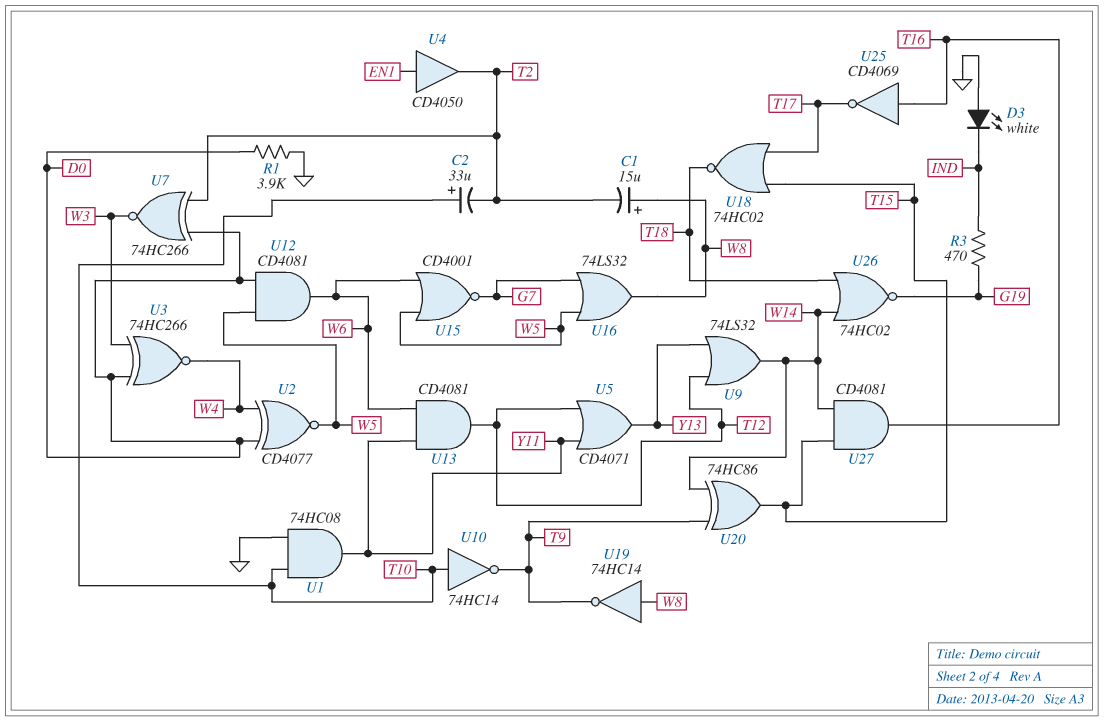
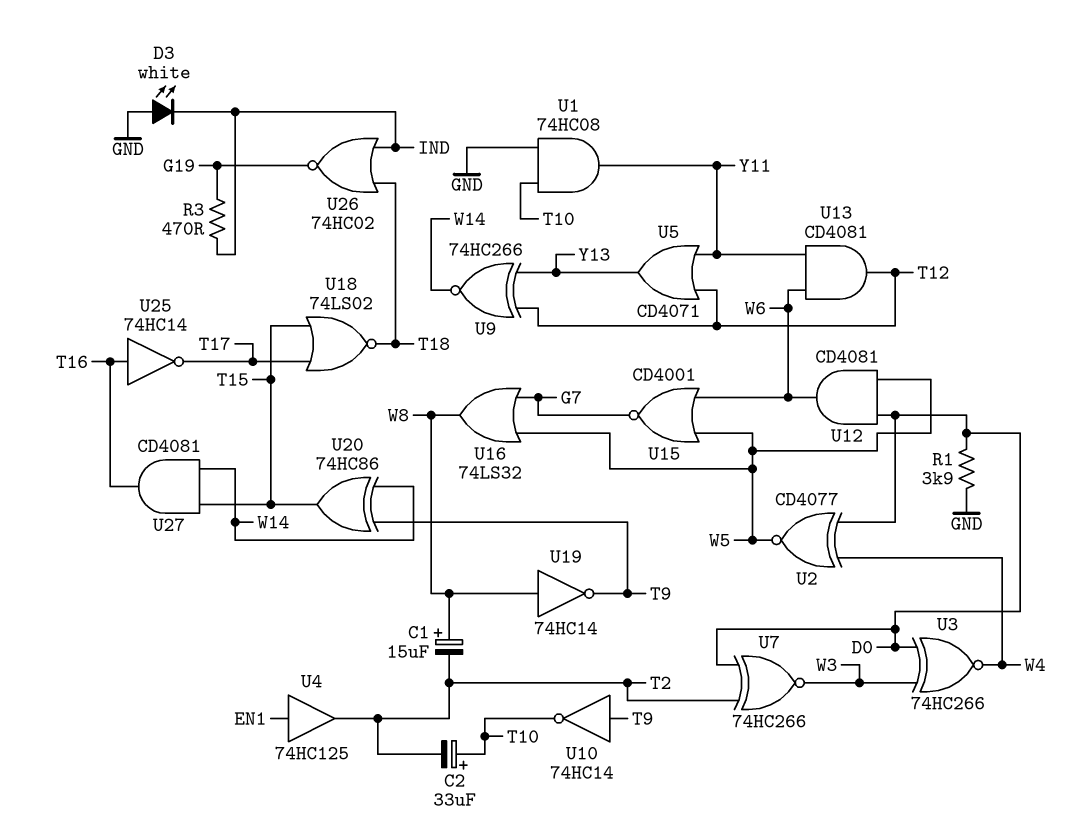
U4: buffer CD4050 (in EN1, out T2) -> buffer 74HC125 (in EN1, out T2)
U9: OR 74LS32 (in T12, in Y13, out W14) -> XNOR 74HC266 (in T12, in Y13, out W14)
U10: NOT 74HC14 (in T10, out T9) -> NOT 74HC14 (in T9, out T10)
U18: NOR 74HC02 (in T15, in T17, out T18) -> NOR 74LS02 (in T15, in T17, out T18)
U25: NOT CD4069 (in T16, out T17) -> NOT 74HC14 (in T16, out T17)
U26: NOR 74HC02 (in T18, in W14, out G19) -> NOR 74HC02 (in IND, in T18, out G19)

